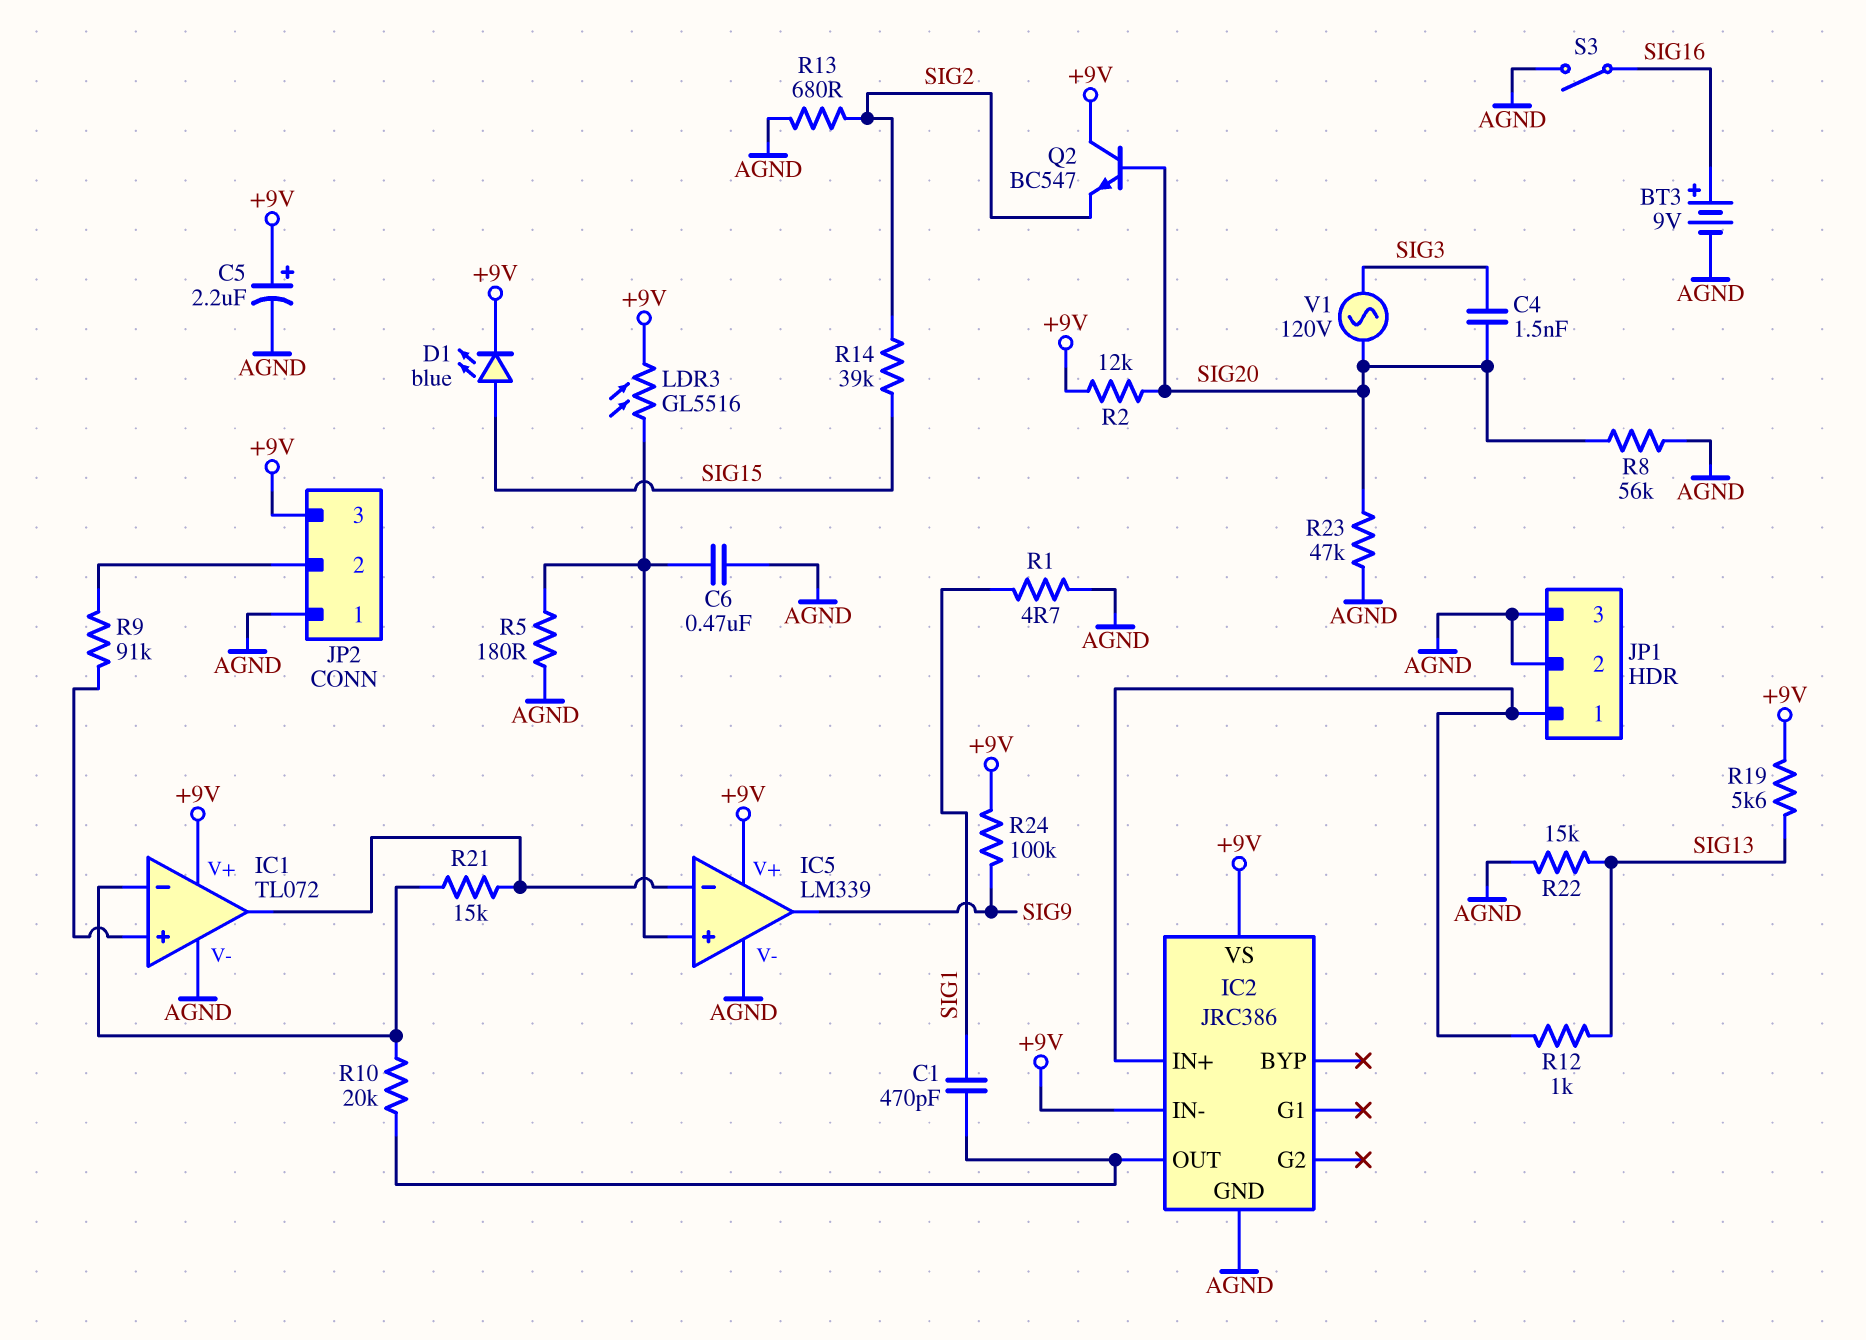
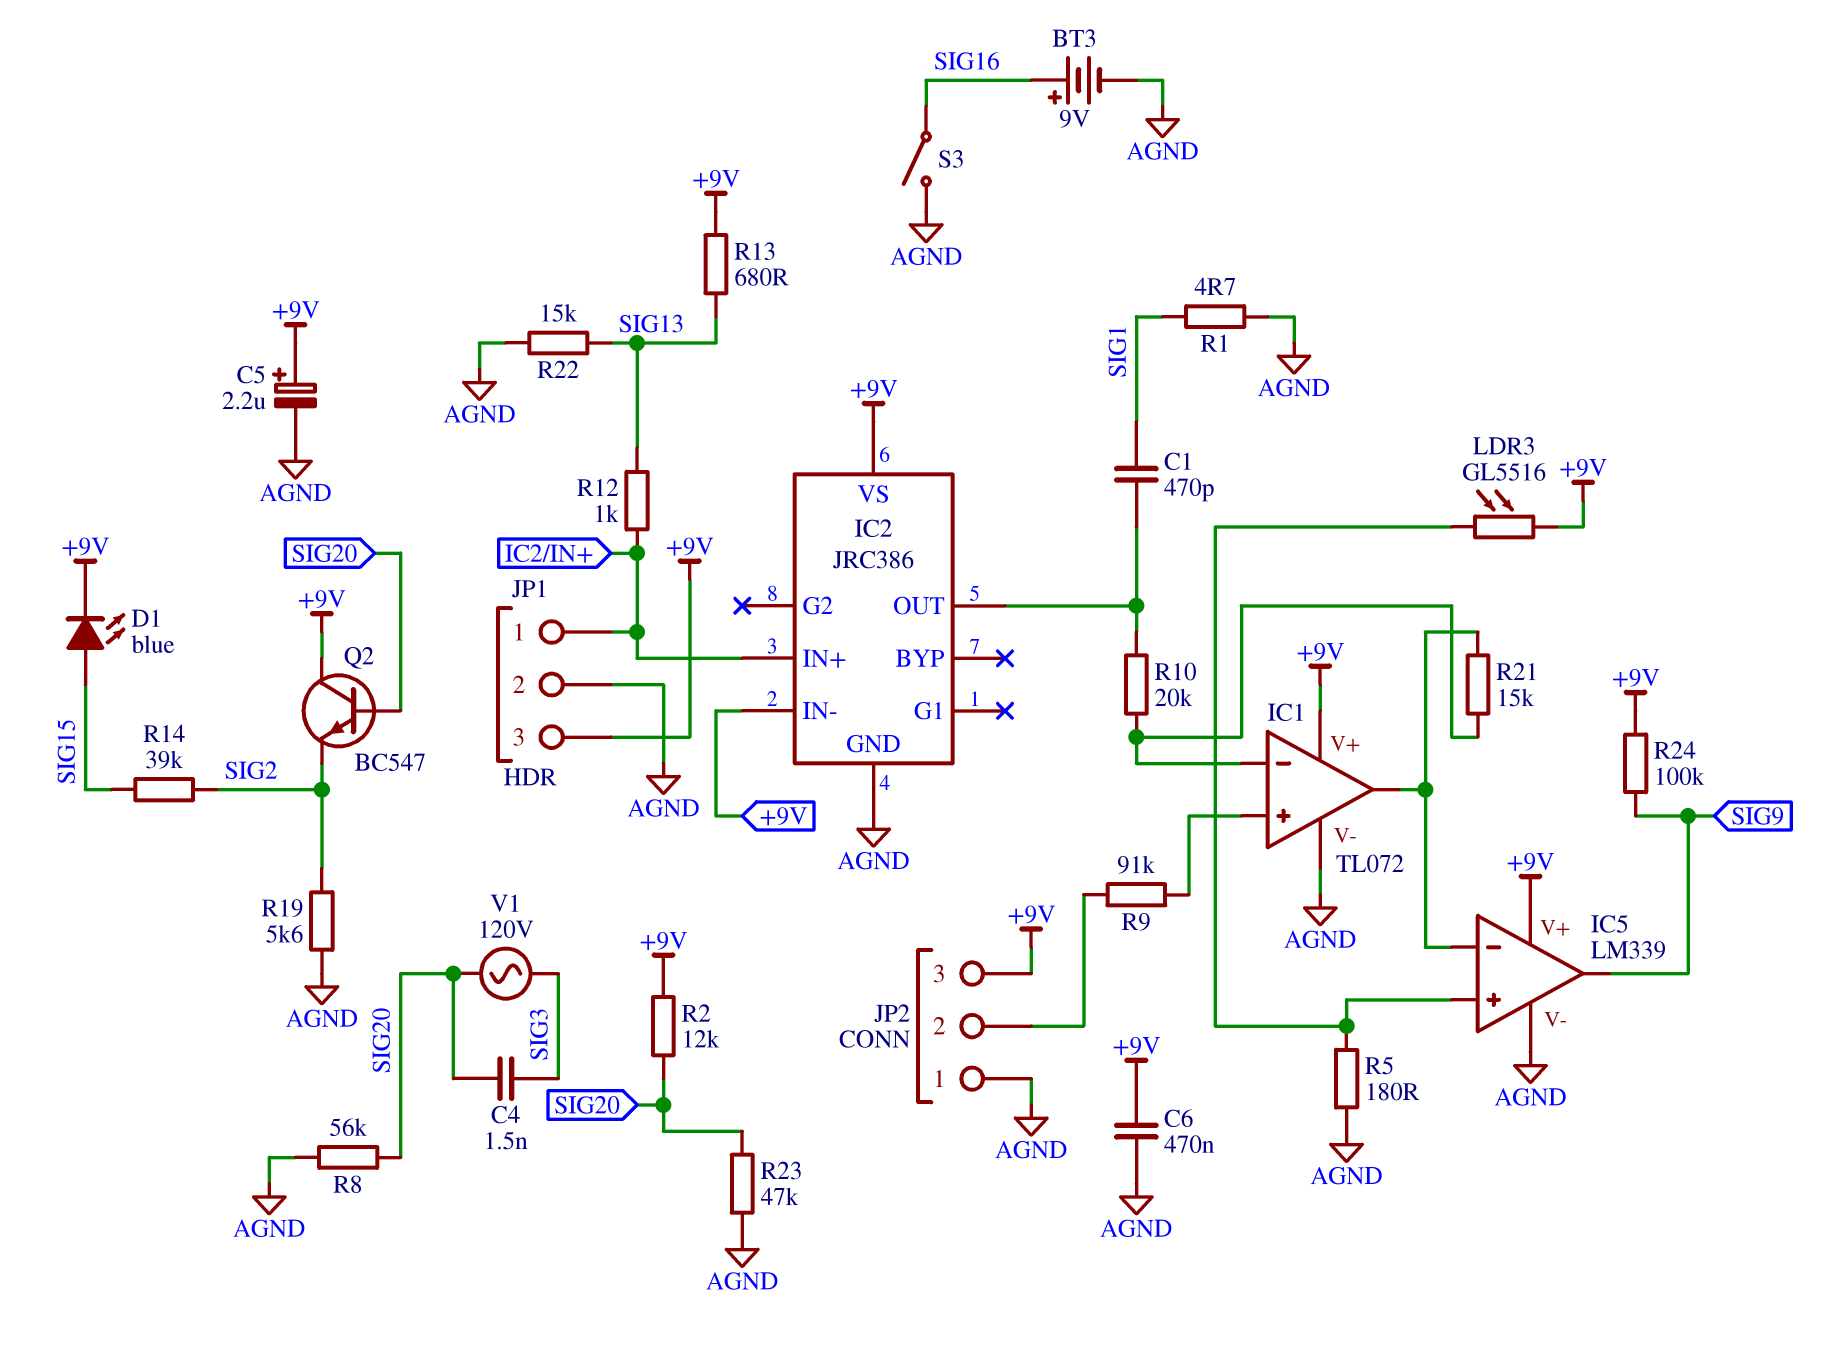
C6: 470nF (AGND, IC5/in+) -> 470nF (+9V, AGND)
JP1 pin 3: AGND -> +9V
R13: 680 (AGND, SIG2) -> 680 (+9V, SIG13)
R19: 5.6k (+9V, SIG13) -> 5.6k (AGND, SIG2)

